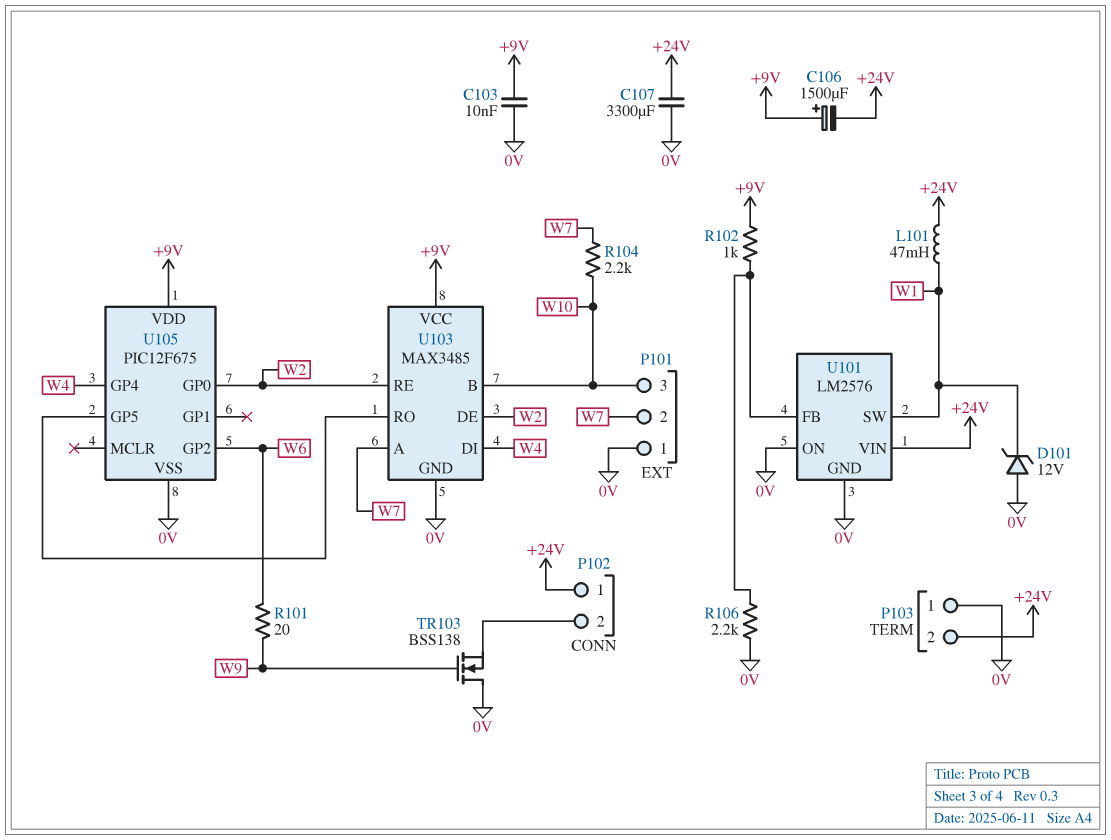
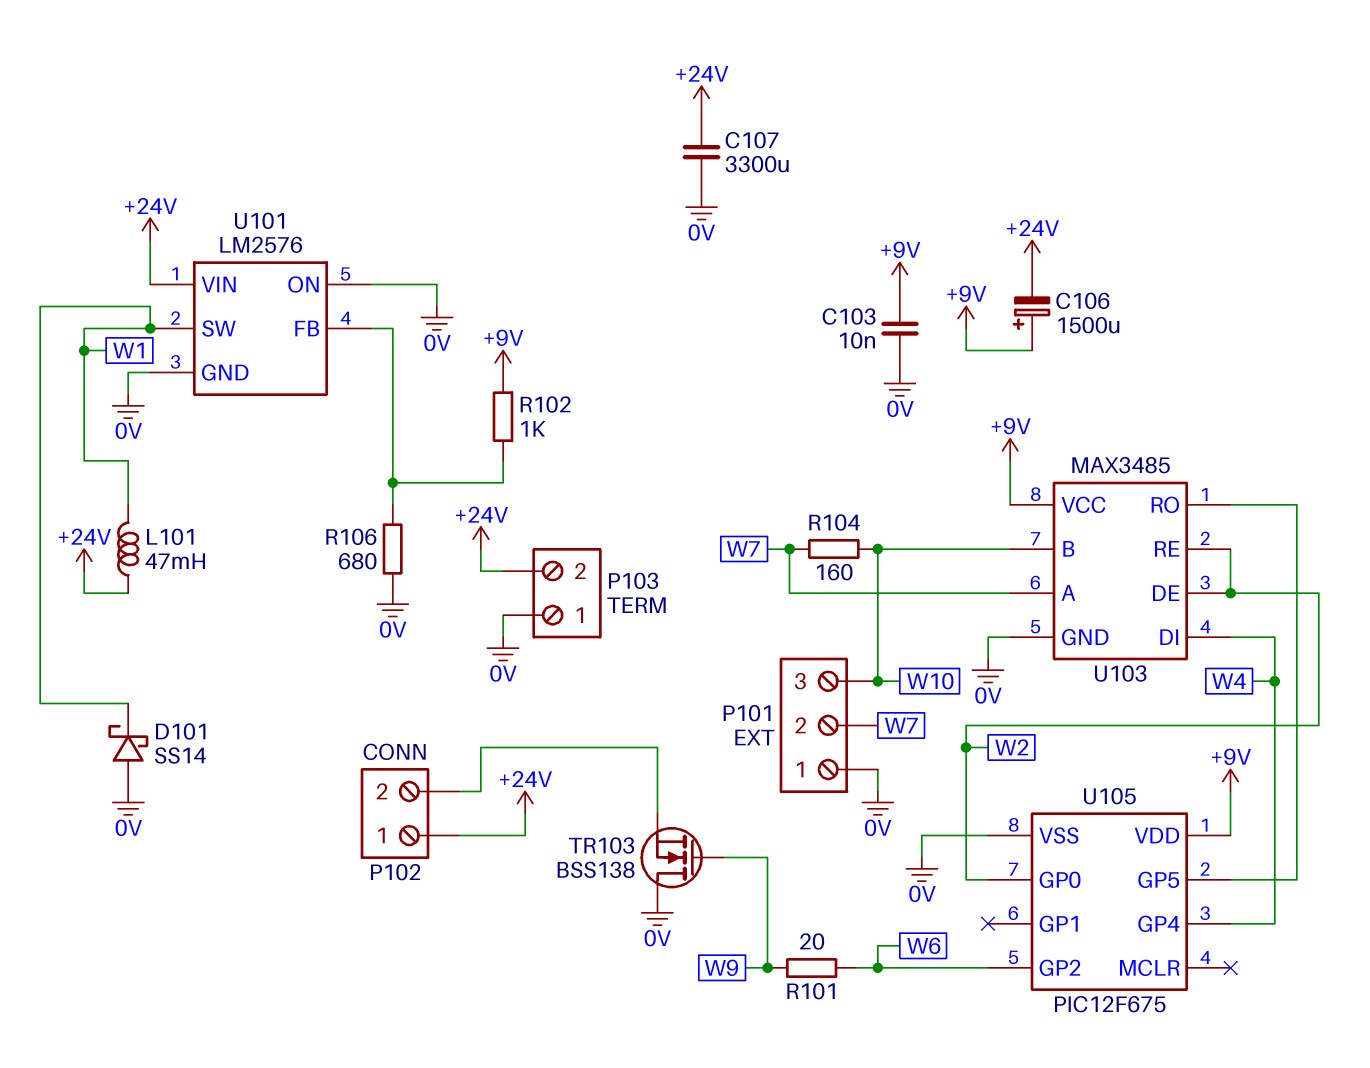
D101: zener 12V (A 0V, K W1) -> schottky SS14 (A 0V, K W1)
R104: 2.2k (W7, W10) -> 160 (W7, W10)
R106: 2.2k (0V, U101/FB) -> 680 (0V, U101/FB)

